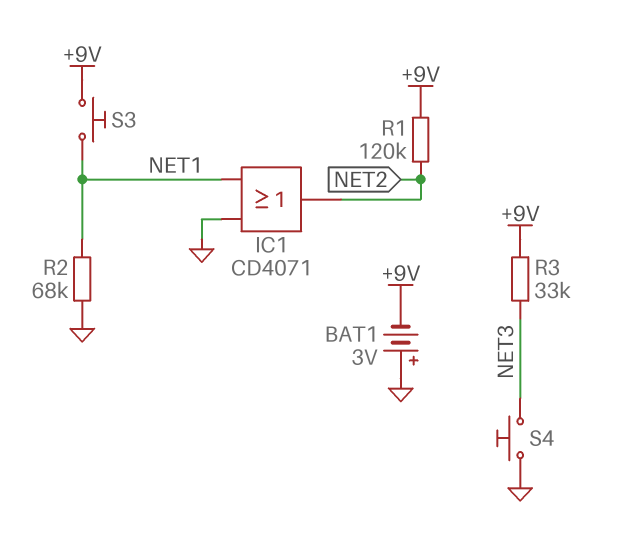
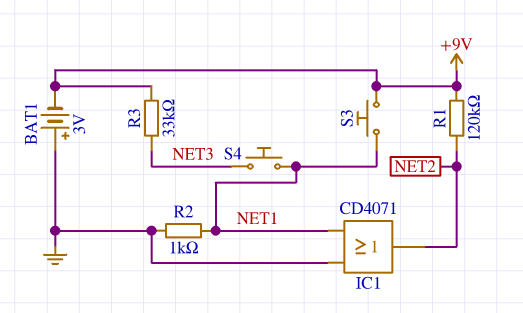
R2: 68k (GND, NET1) -> 1k (GND, NET1)
S4: button (GND, NET3) -> button (NET1, NET3)

